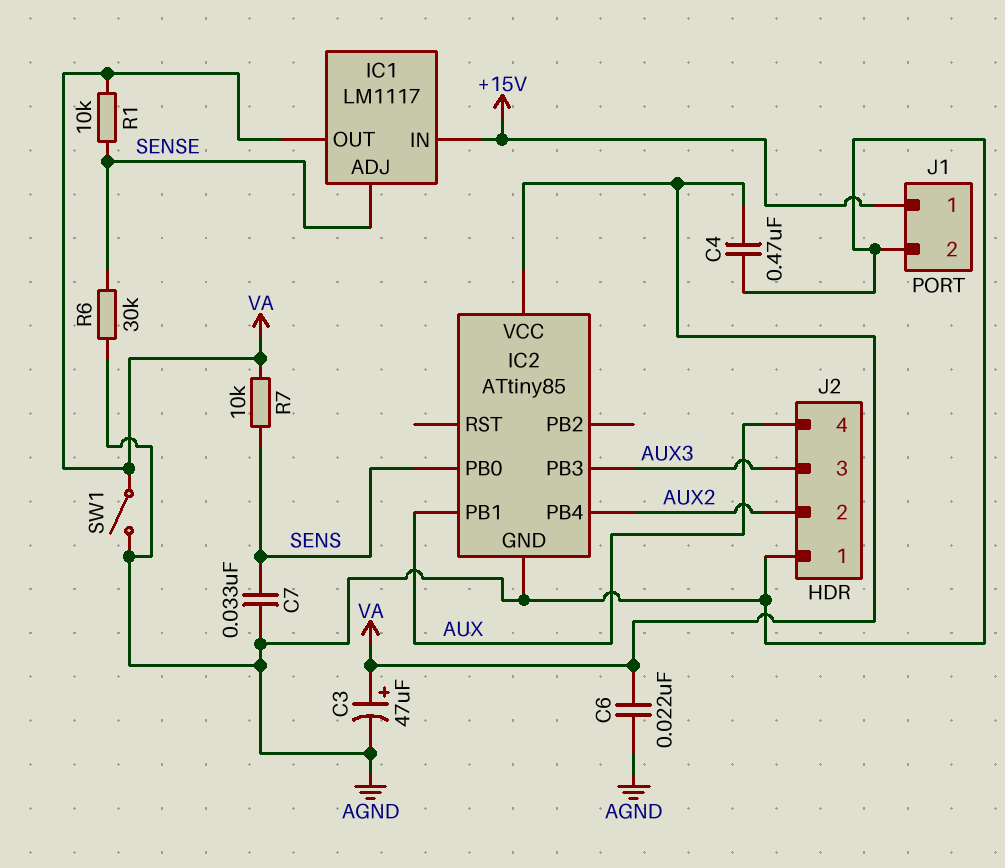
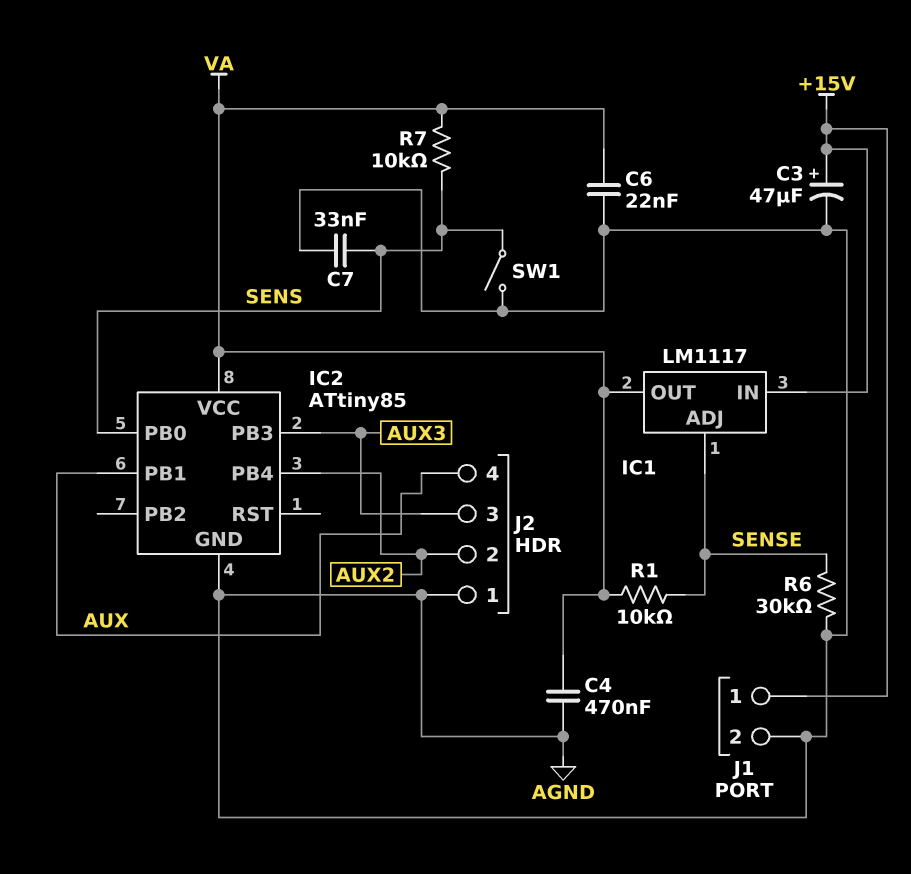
C3: 47uF (plus VA, minus AGND) -> 47uF (plus +15V, minus AGND)
SW1: switch (AGND, VA) -> switch (AGND, SENS)

